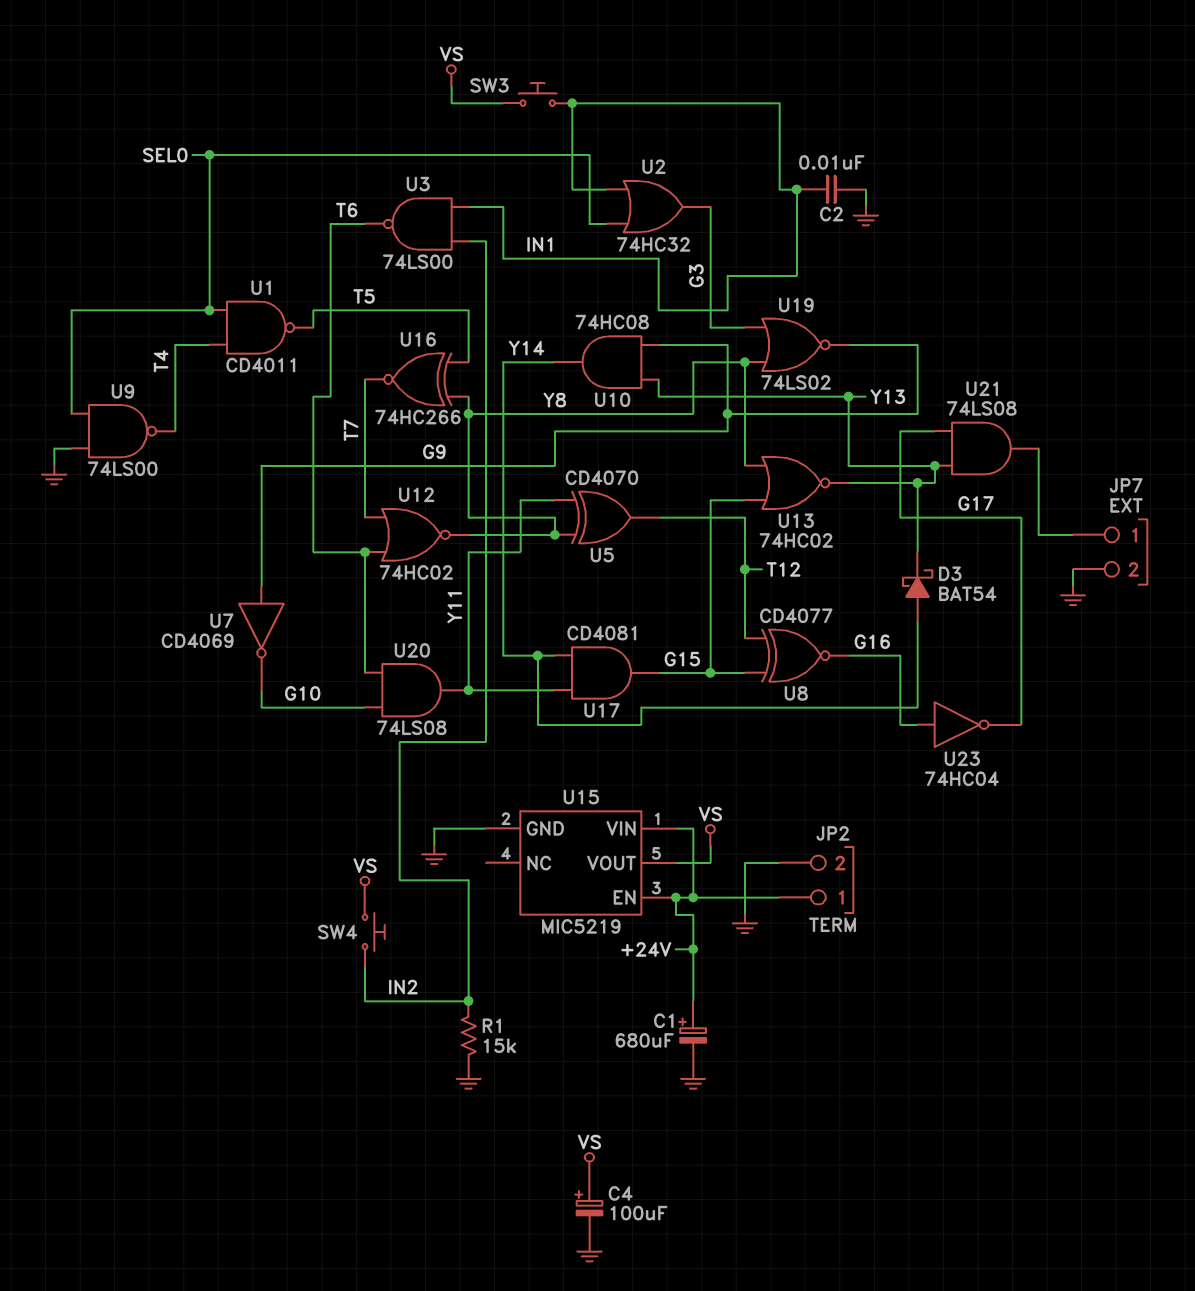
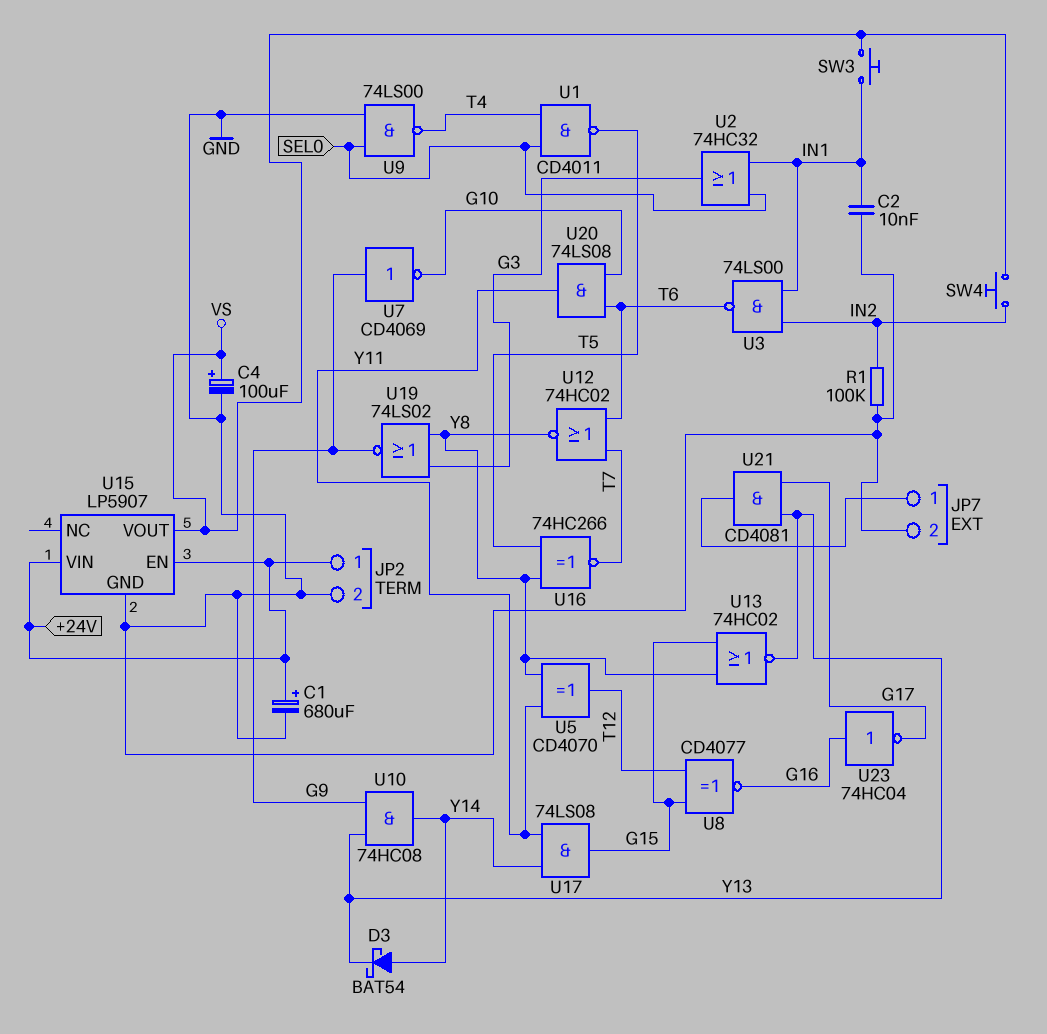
R1: 15k (GND, IN2) -> 100k (GND, IN2)
U15: MIC5219 -> LP5907
U17: AND CD4081 (in Y11, in Y14, out G15) -> AND 74LS08 (in Y11, in Y14, out G15)
U21: AND 74LS08 (in G17, in Y13, out JP7/1) -> AND CD4081 (in G17, in Y13, out JP7/1)

